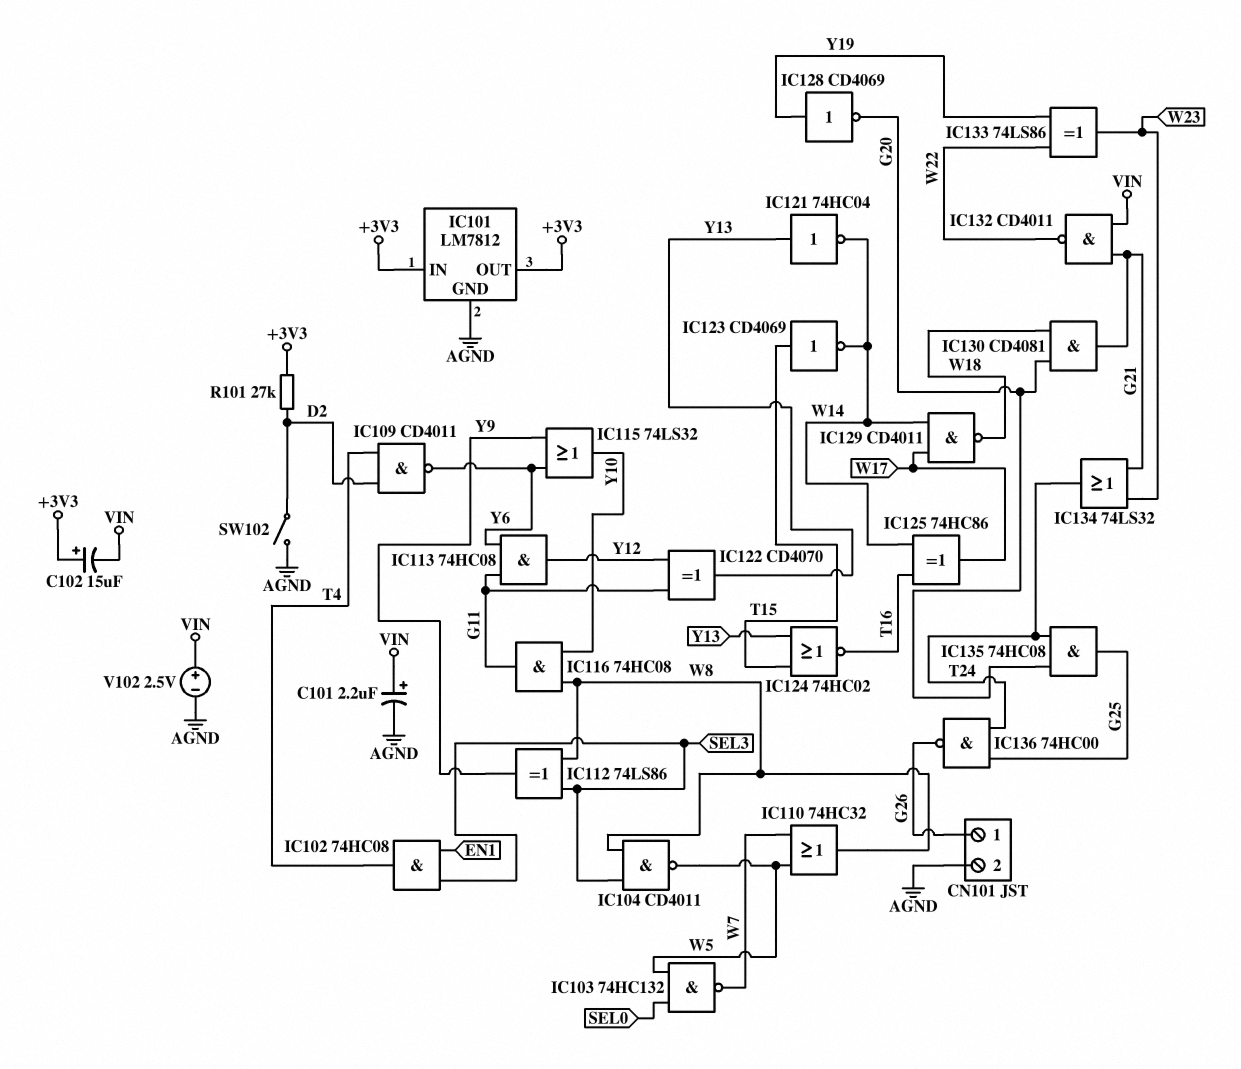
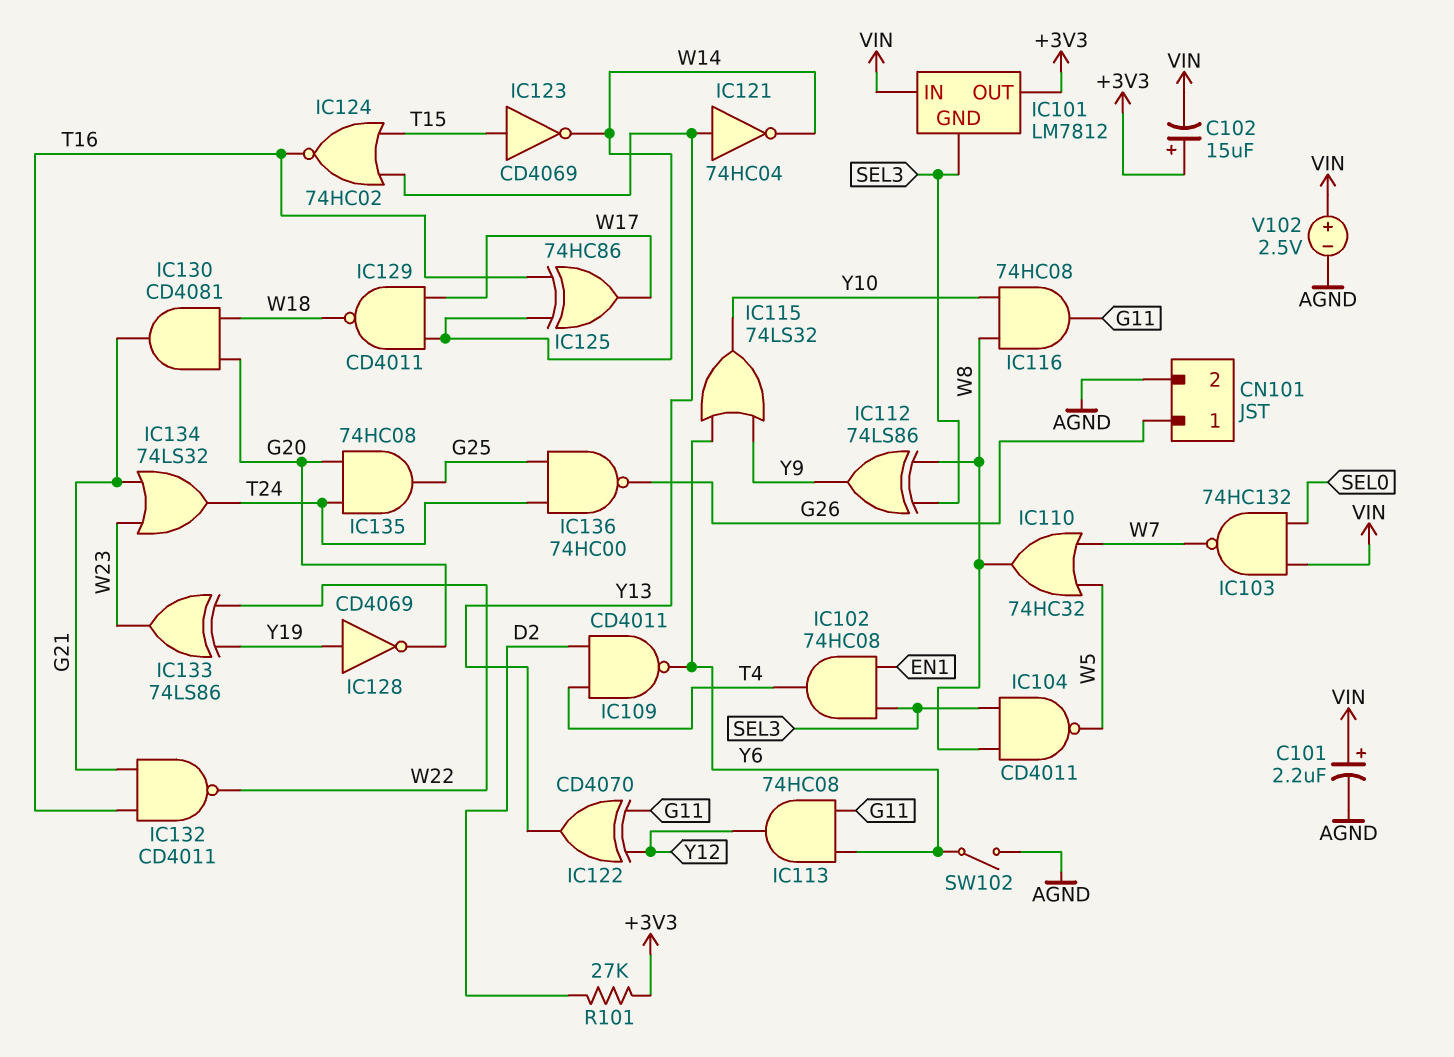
IC101 pin GND: AGND -> SEL3
IC101 pin IN: +3V3 -> VIN
IC103: NAND 74HC132 (in SEL0, in W5, out W7) -> NAND 74HC132 (in SEL0, in VIN, out W7)
IC132: NAND CD4011 (in G21, in VIN, out W22) -> NAND CD4011 (in G21, in T16, out W22)
SW102: switch (AGND, D2) -> switch (AGND, Y6)

